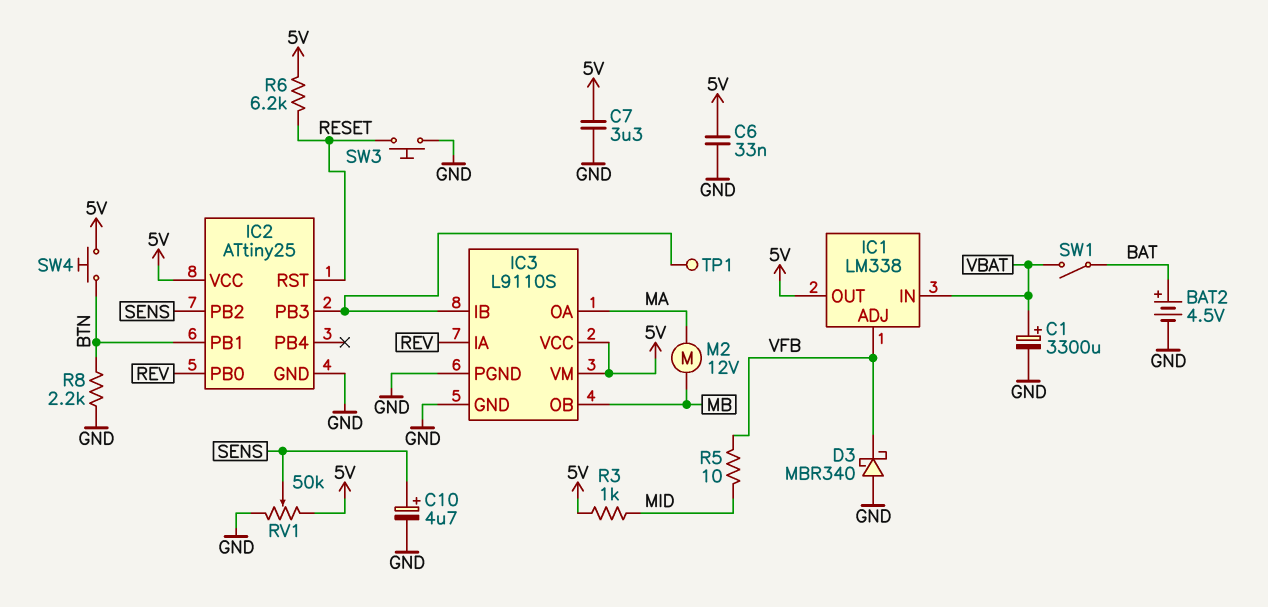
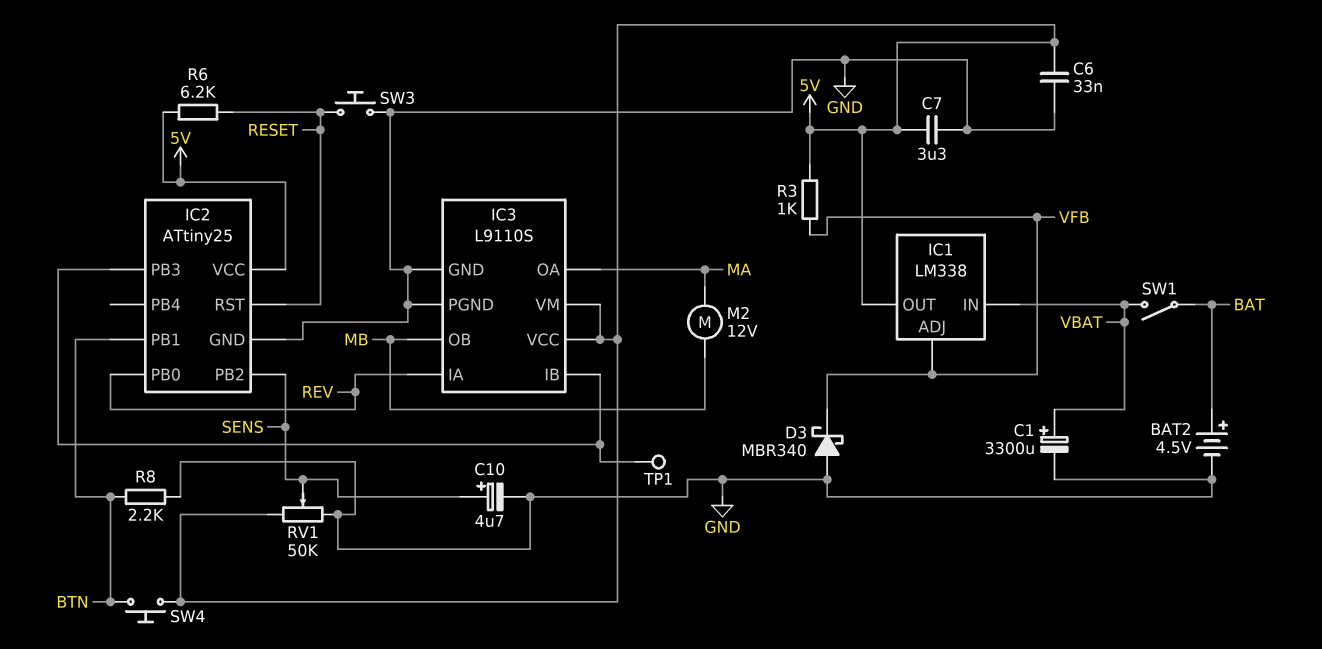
R3: 1k (5V, MID) -> 1k (5V, VFB)
R5: 10 (MID, VFB) -> none

